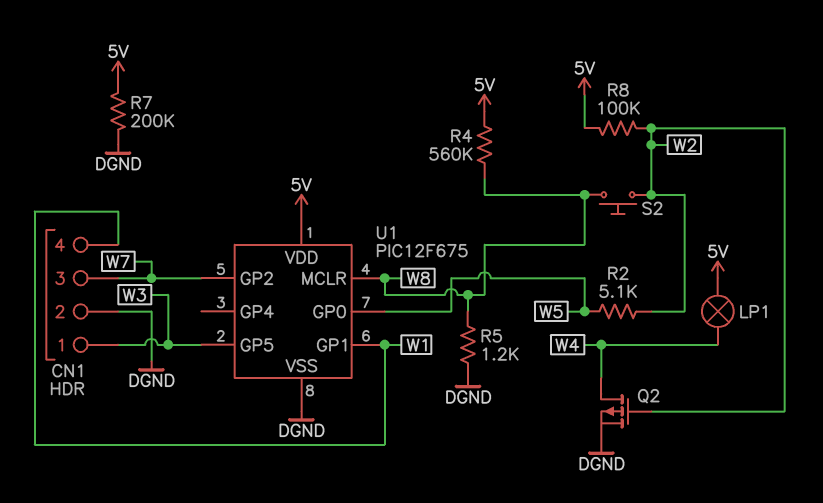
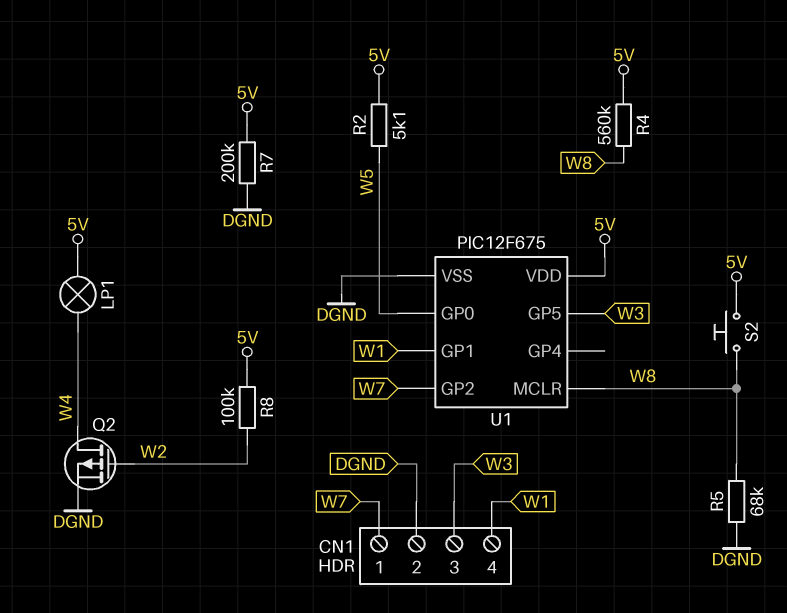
CN1 pin 1: W3 -> W7
CN1 pin 3: W7 -> W3
R2: 5.1k (W2, W5) -> 5.1k (5V, W5)
R5: 1.2k (DGND, W8) -> 68k (DGND, W8)
S2: button (W2, W8) -> button (5V, W8)

